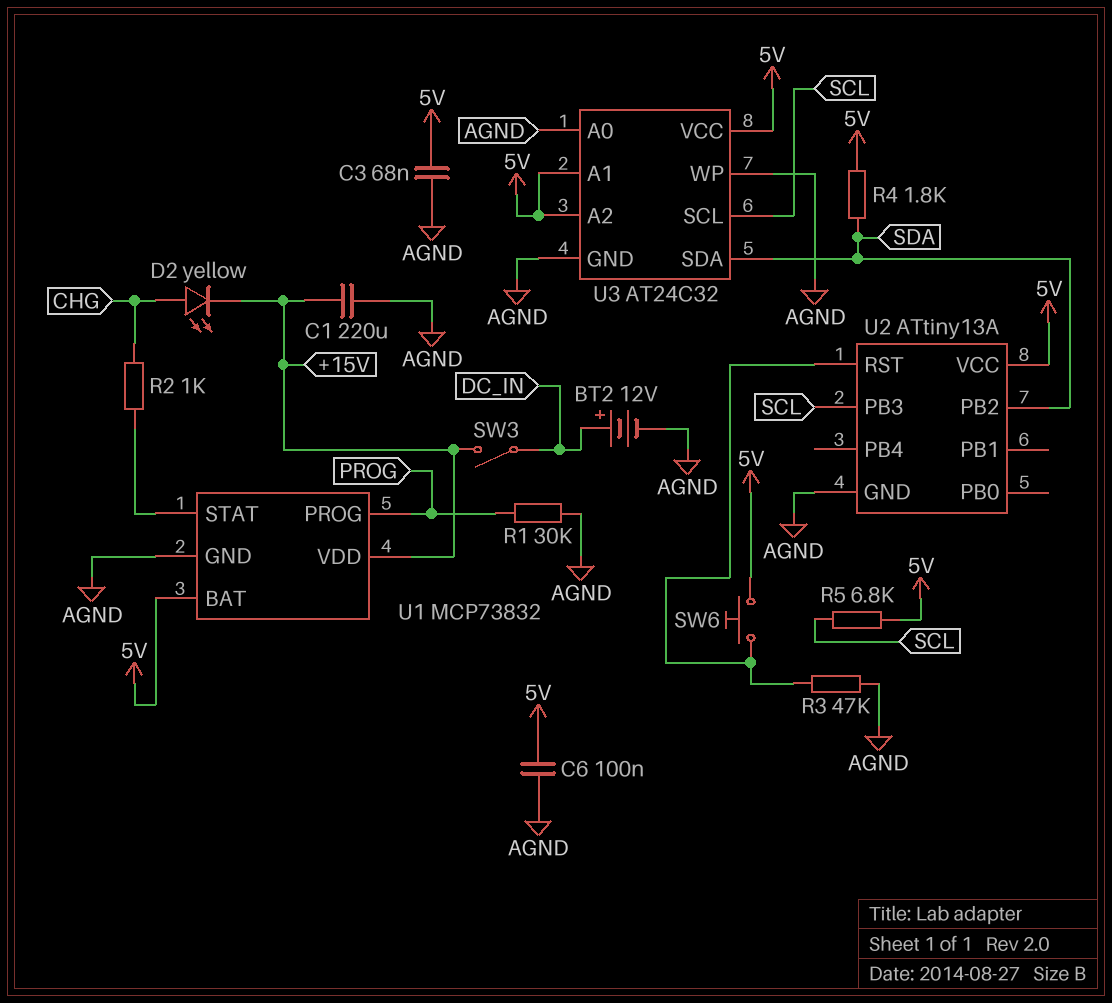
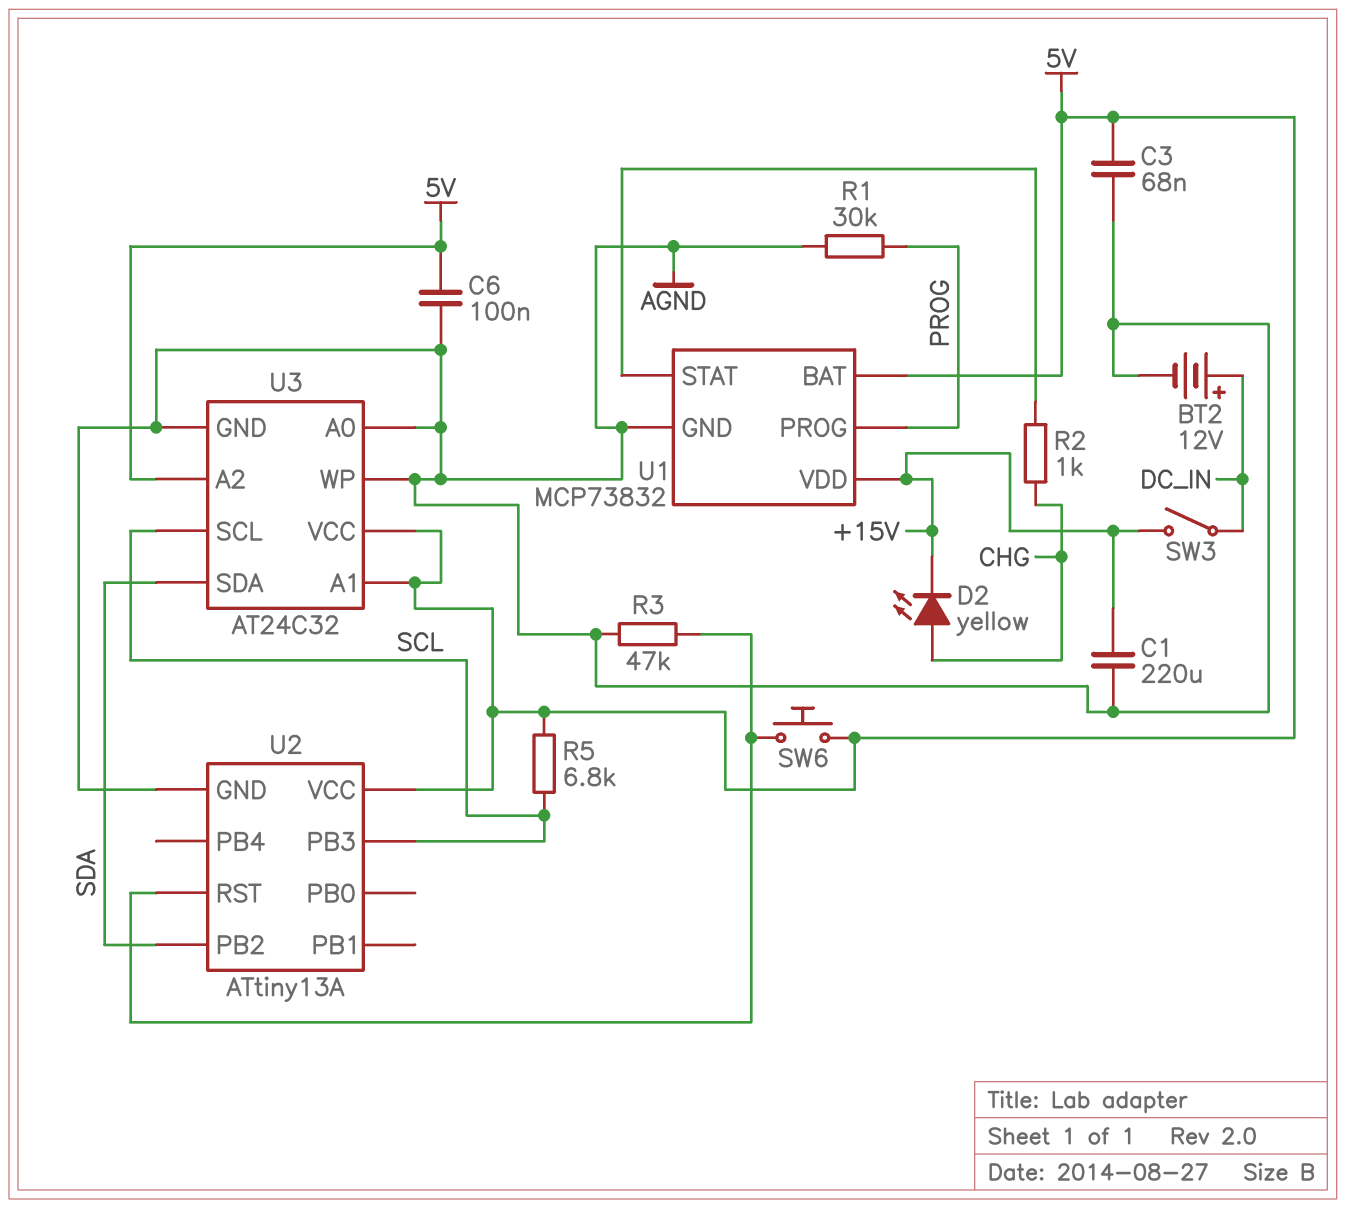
R4: 1.8k (5V, SDA) -> none

